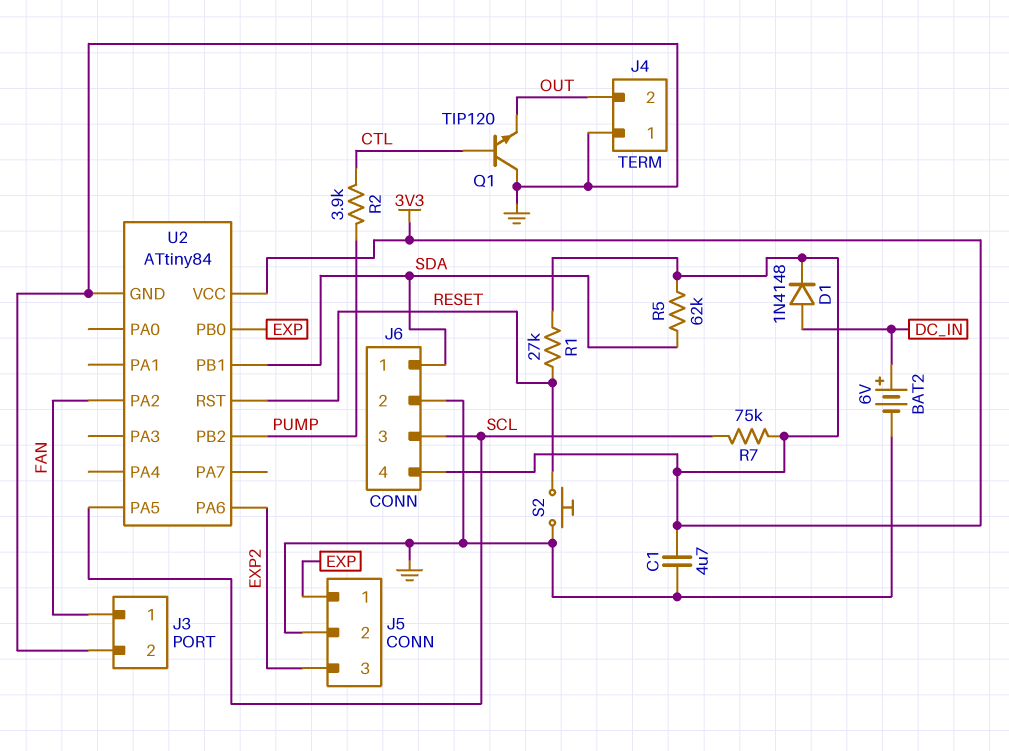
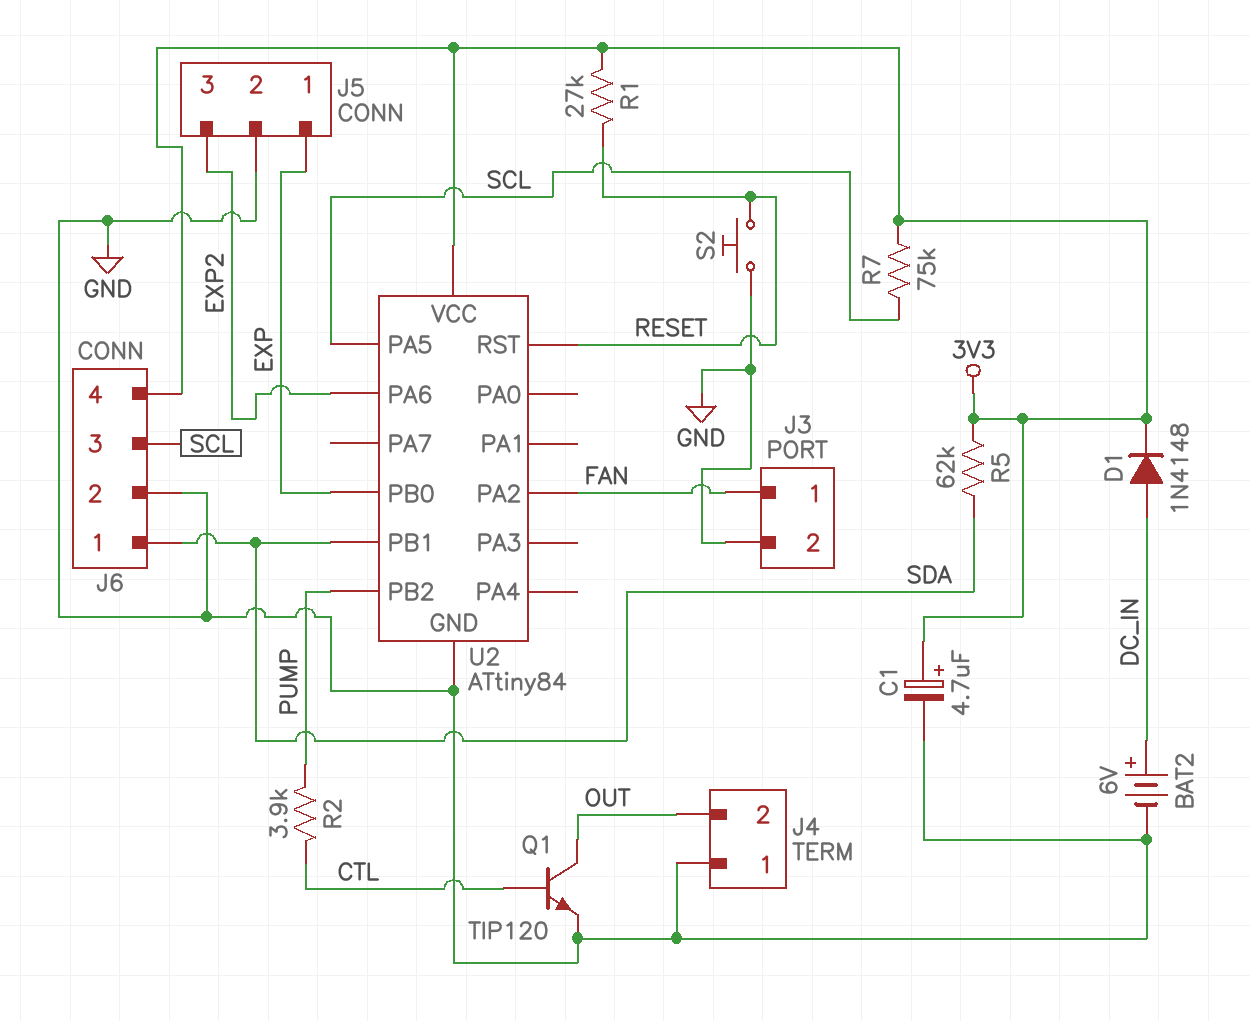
C1: 4.7uF (3V3, GND) -> 4.7uF (plus 3V3, minus GND)
Q1: NPN TIP120 (B CTL, C GND, E OUT) -> NPN TIP120 (B CTL, C OUT, E GND)

